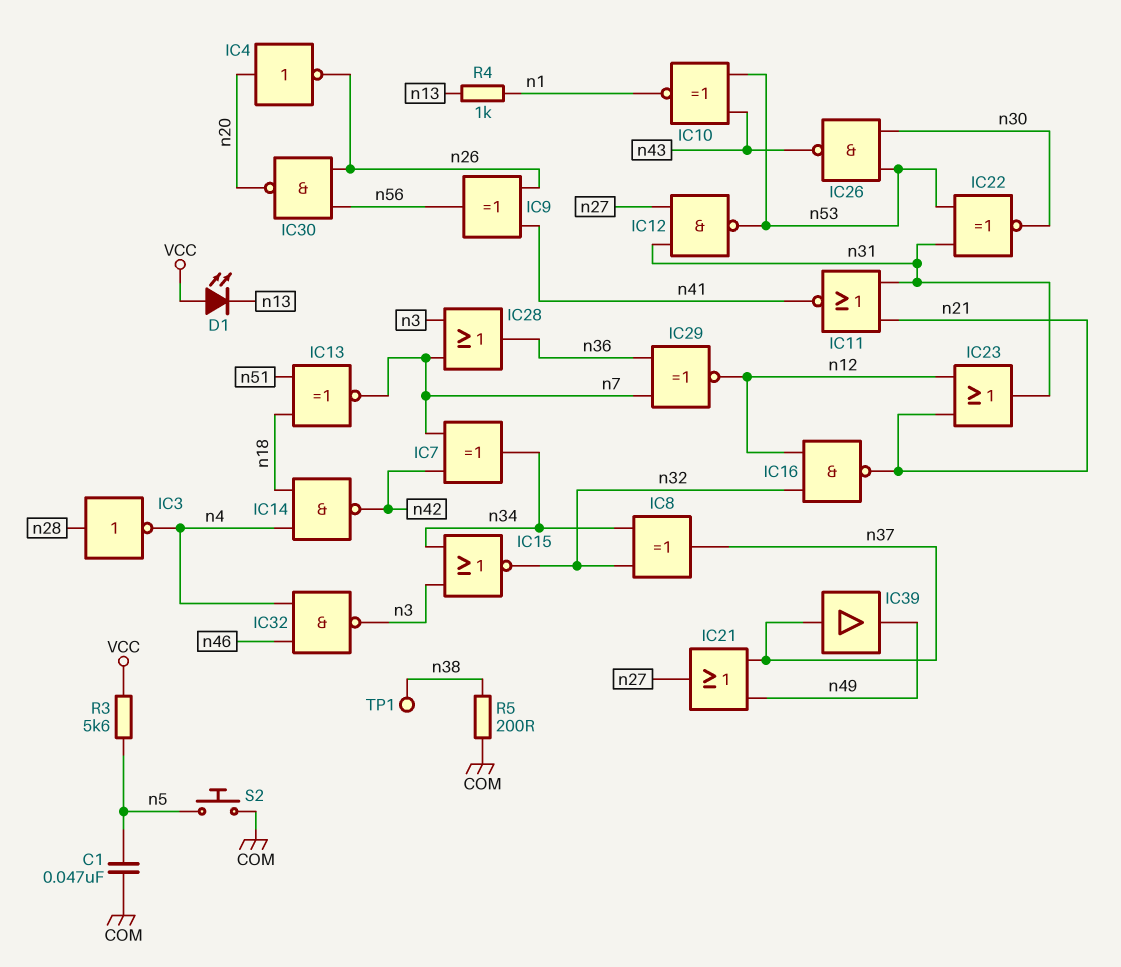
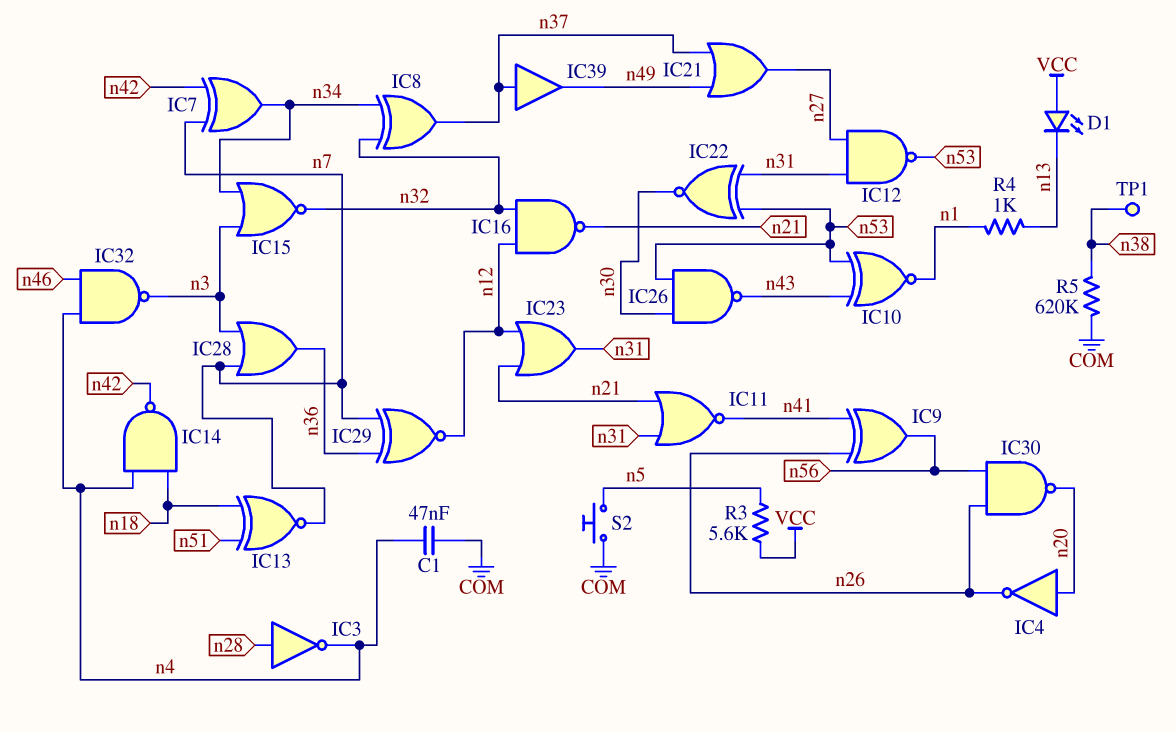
C1: 47nF (COM, n5) -> 47nF (COM, n4)
R5: 200 (COM, n38) -> 620k (COM, n38)

